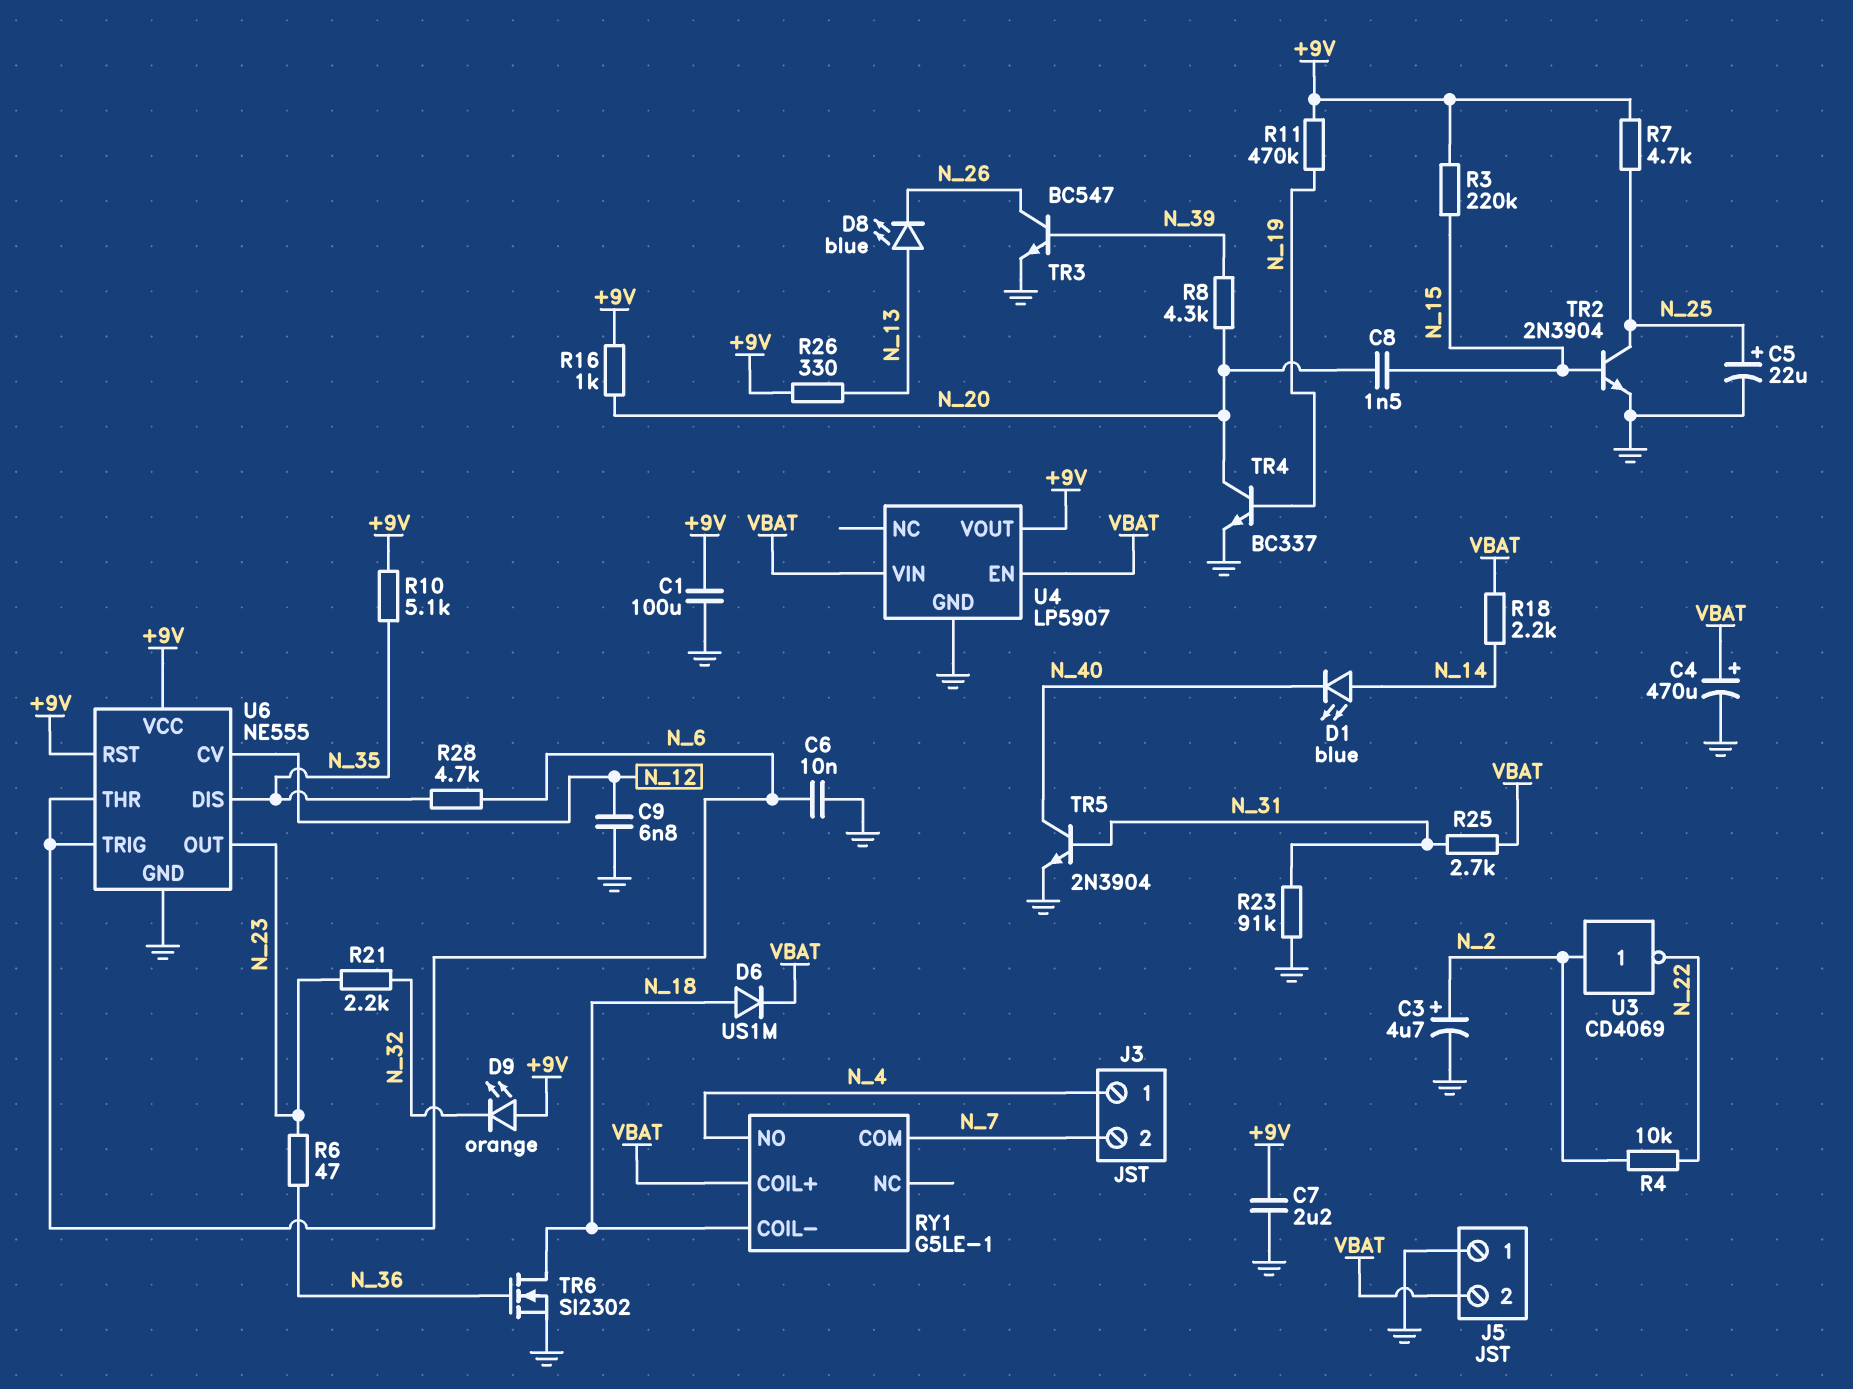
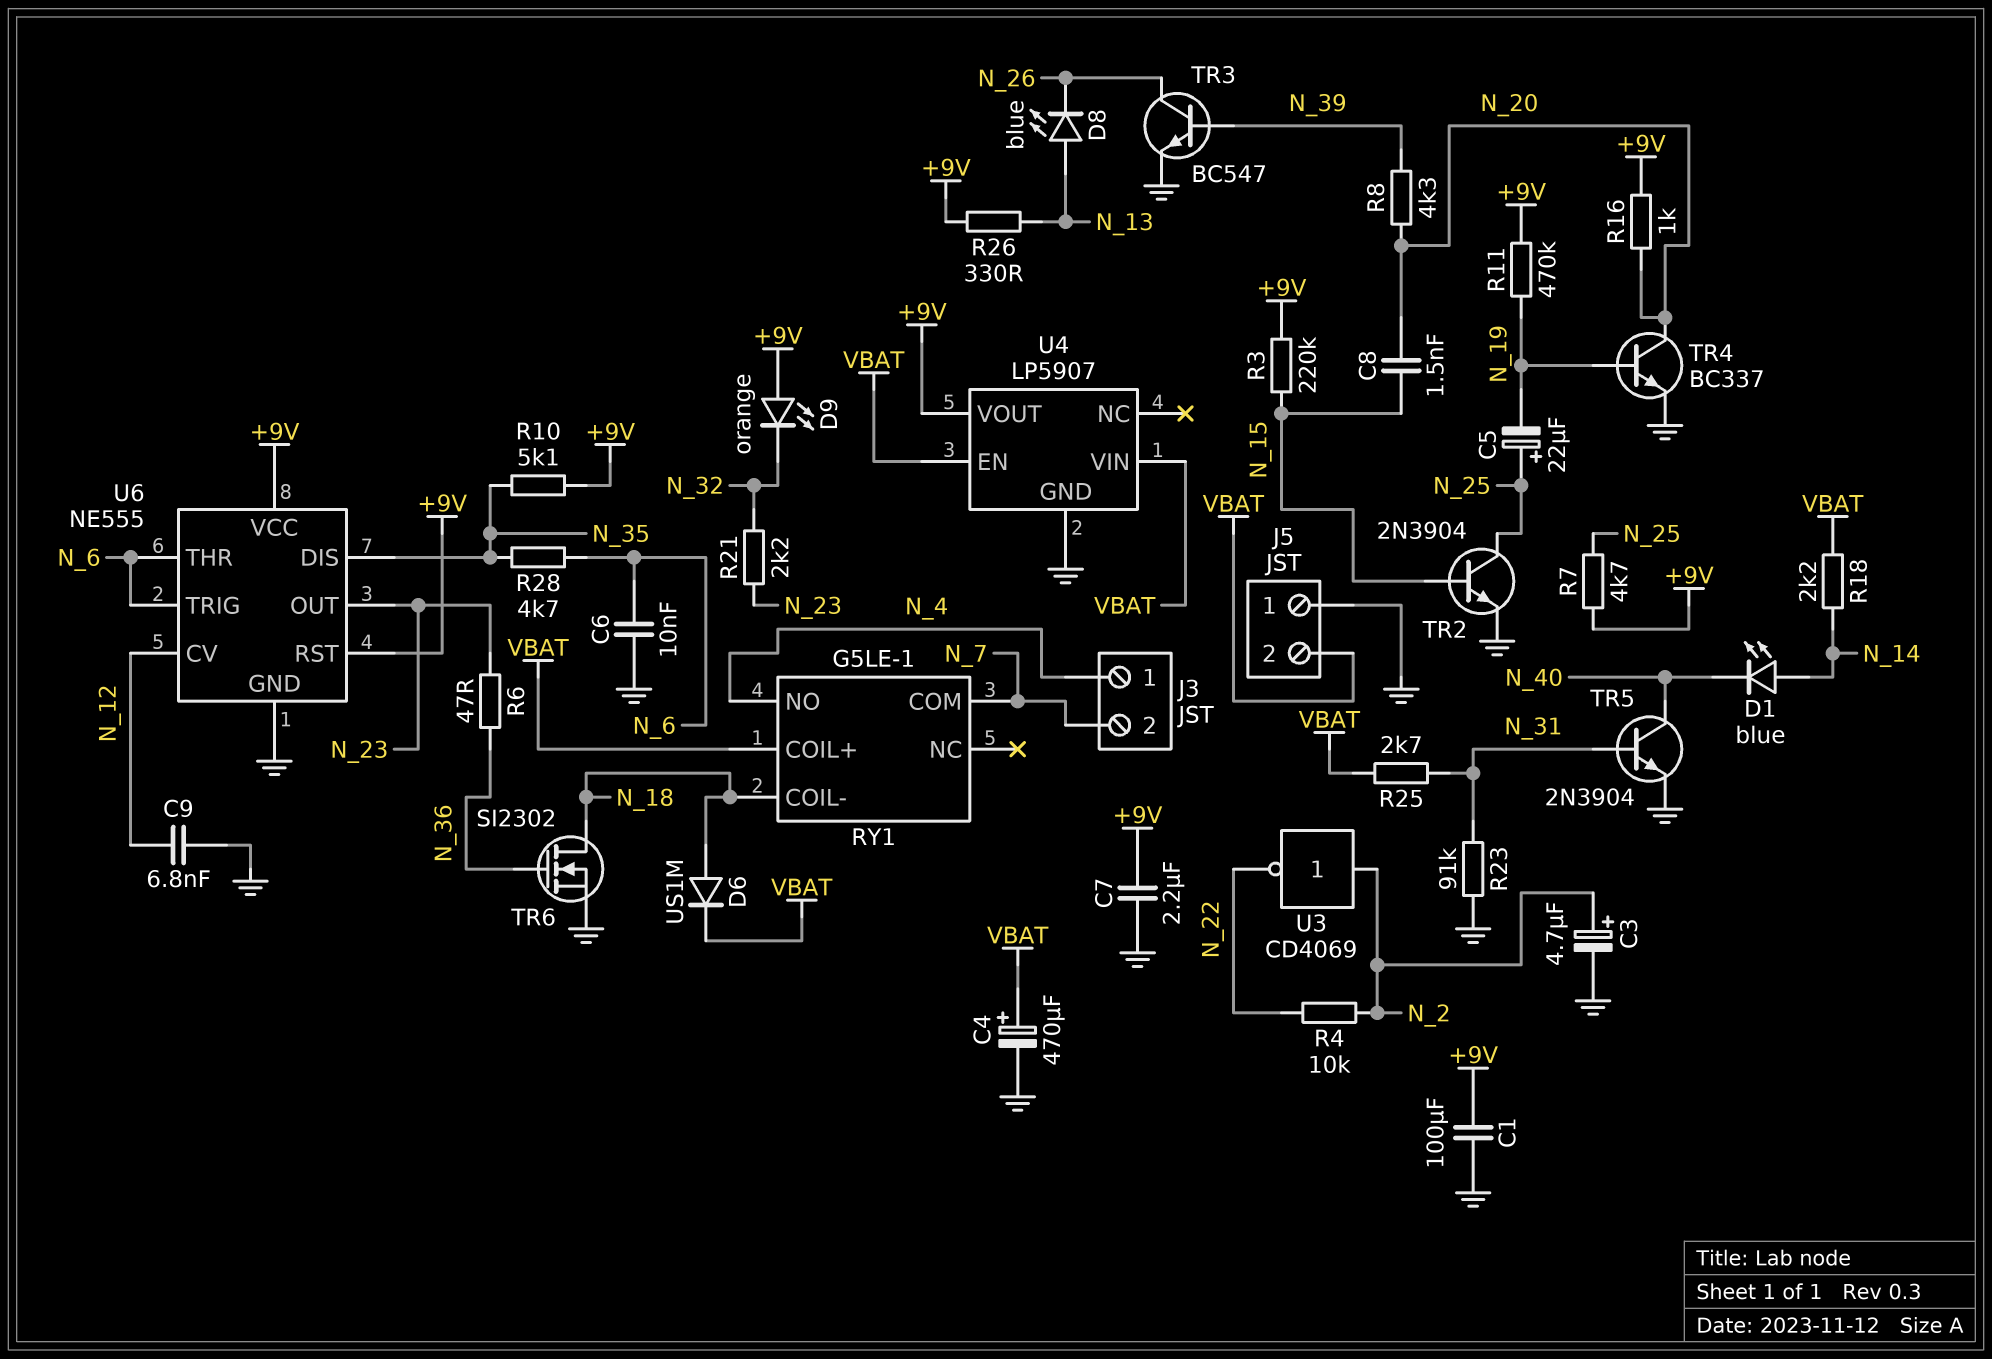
C5: 22uF (plus N_25, minus GND) -> 22uF (plus N_25, minus N_19)

